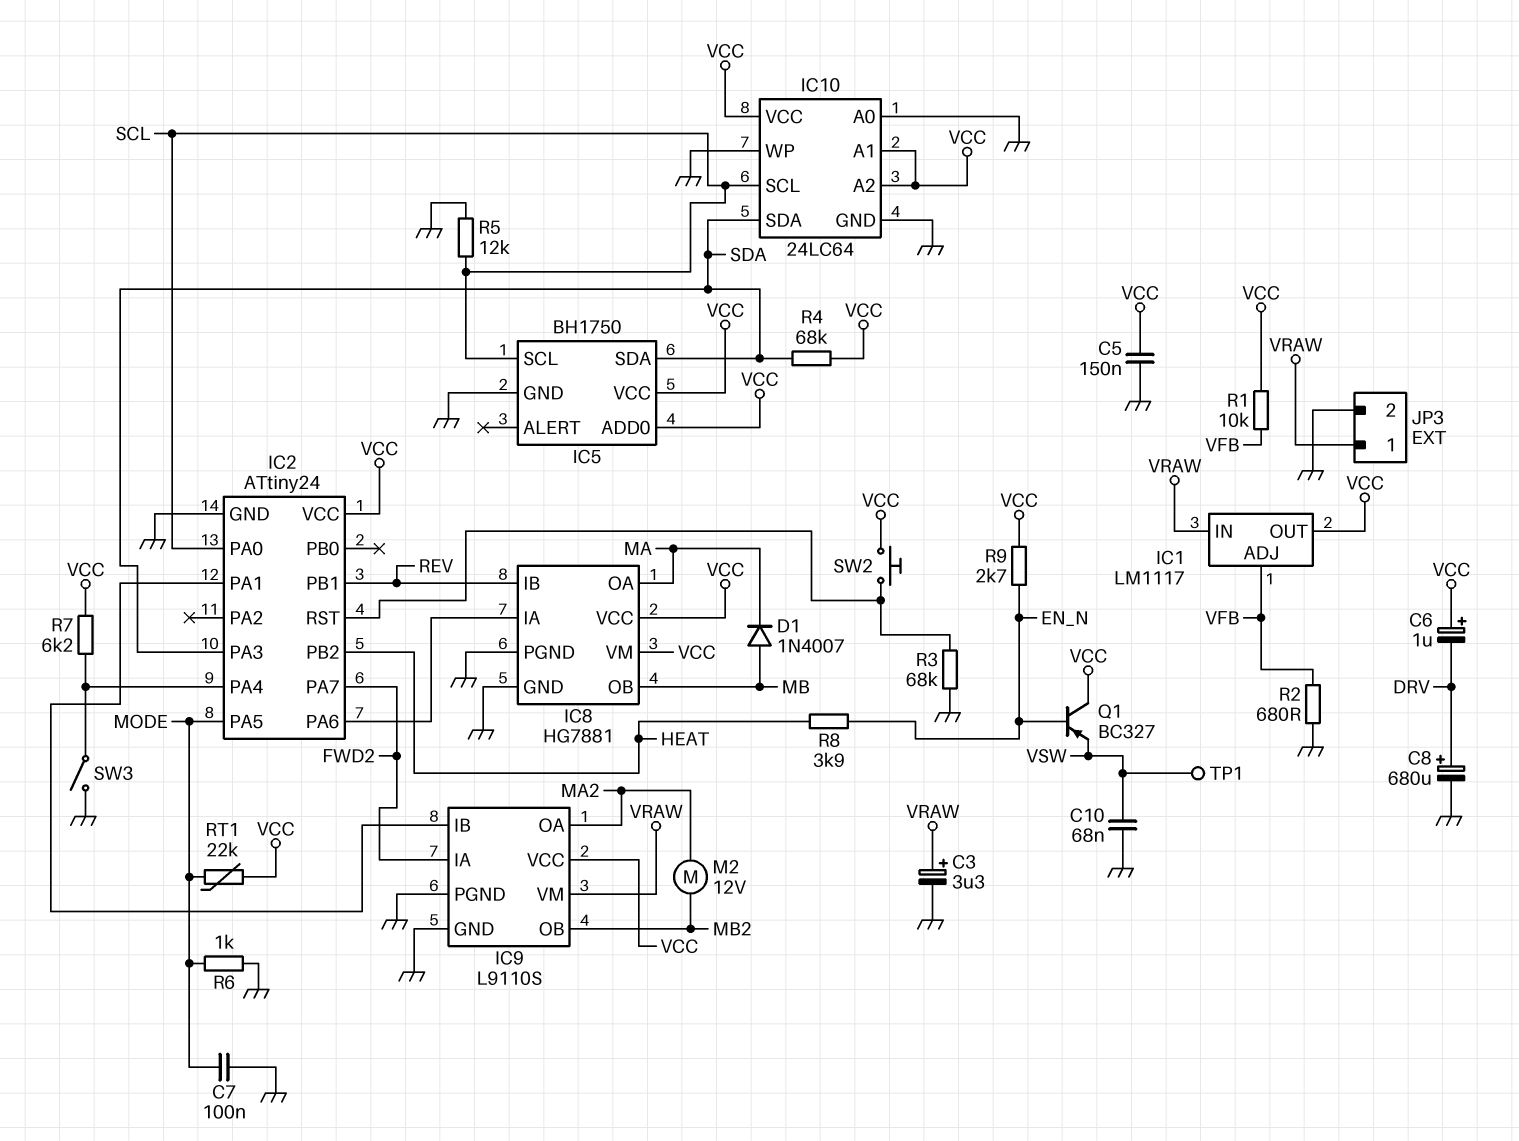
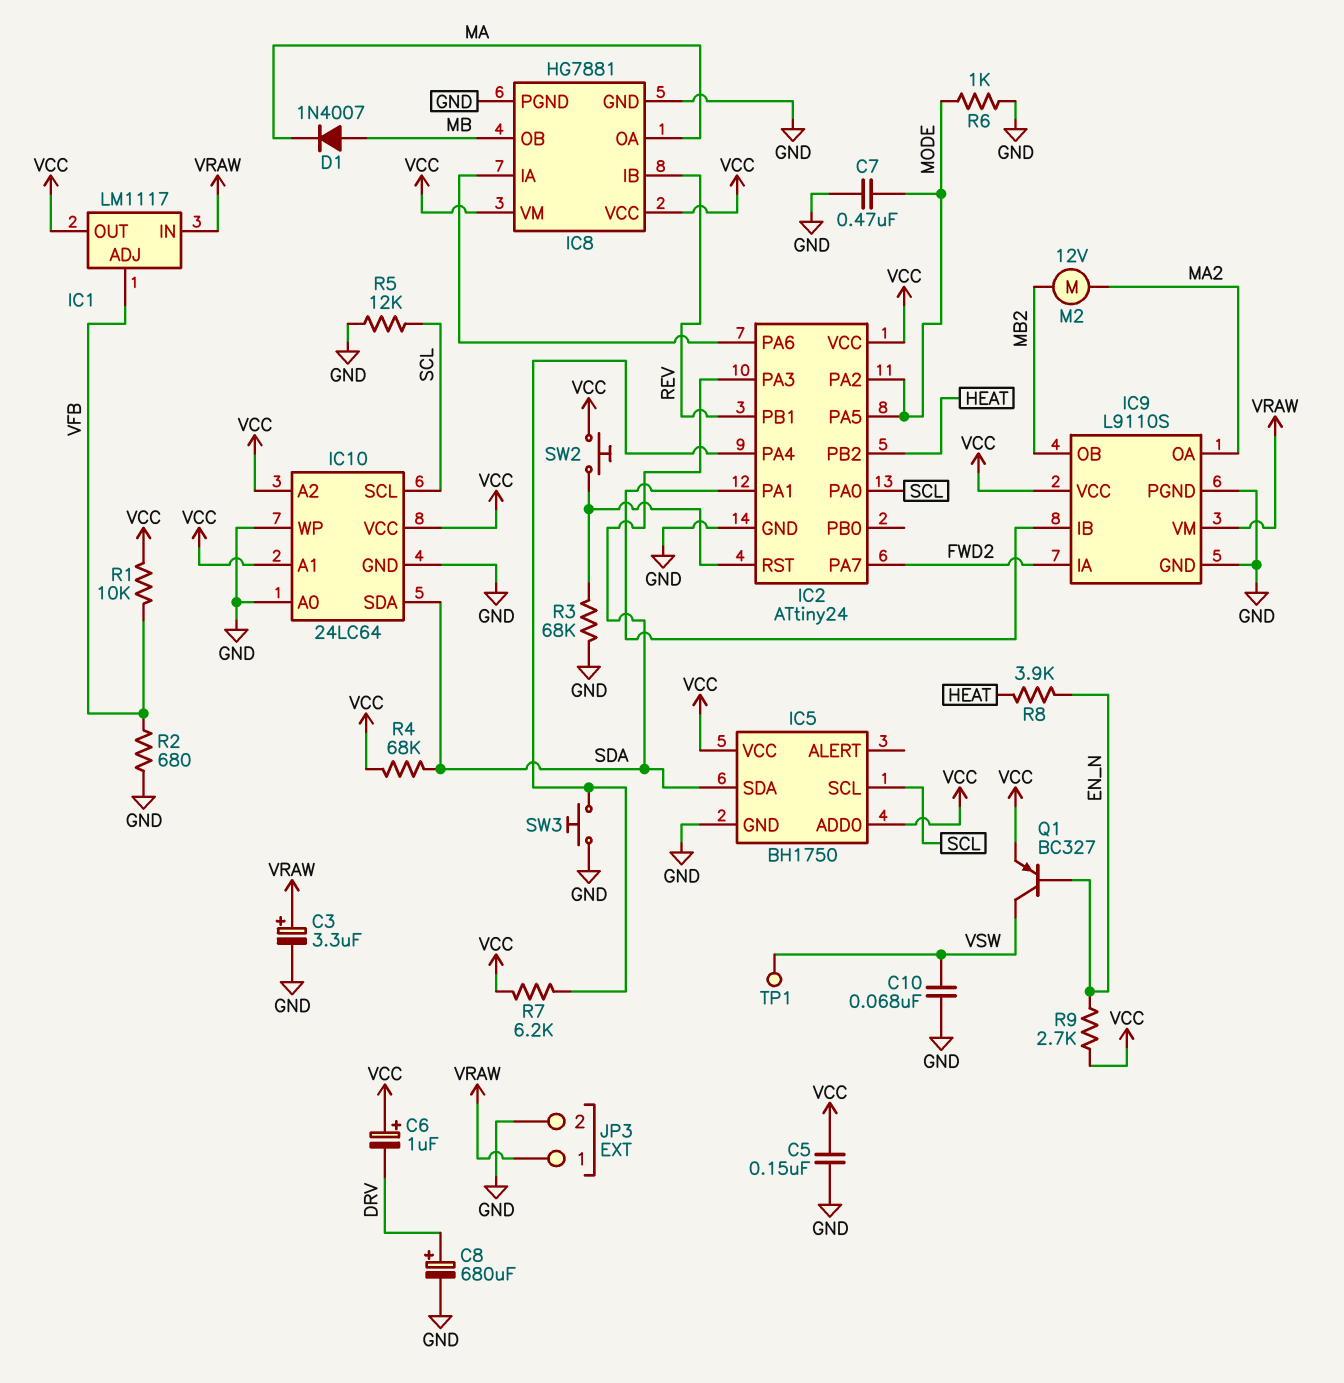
C7: 100nF (GND, MODE) -> 470nF (GND, MODE)
IC2 pin PA2: none -> MODE
Q1: PNP BC327 (B EN_N, C VCC, E VSW) -> PNP BC327 (B EN_N, C VSW, E VCC)
RT1: 22k (MODE, VCC) -> none
SW3: switch (GND, IC2/PA4) -> button (GND, IC2/PA4)

